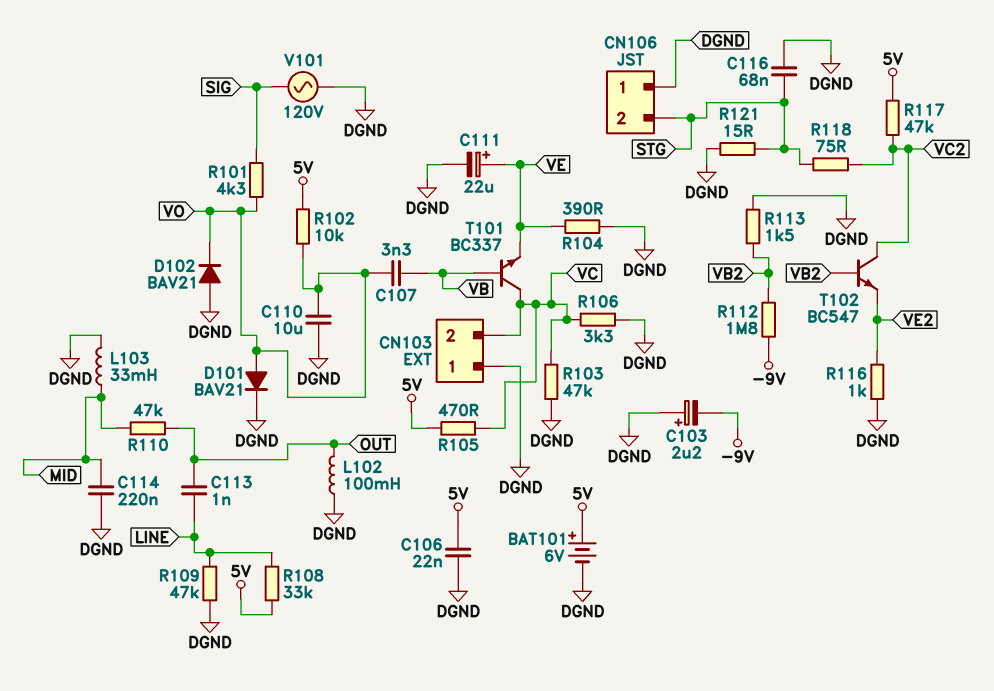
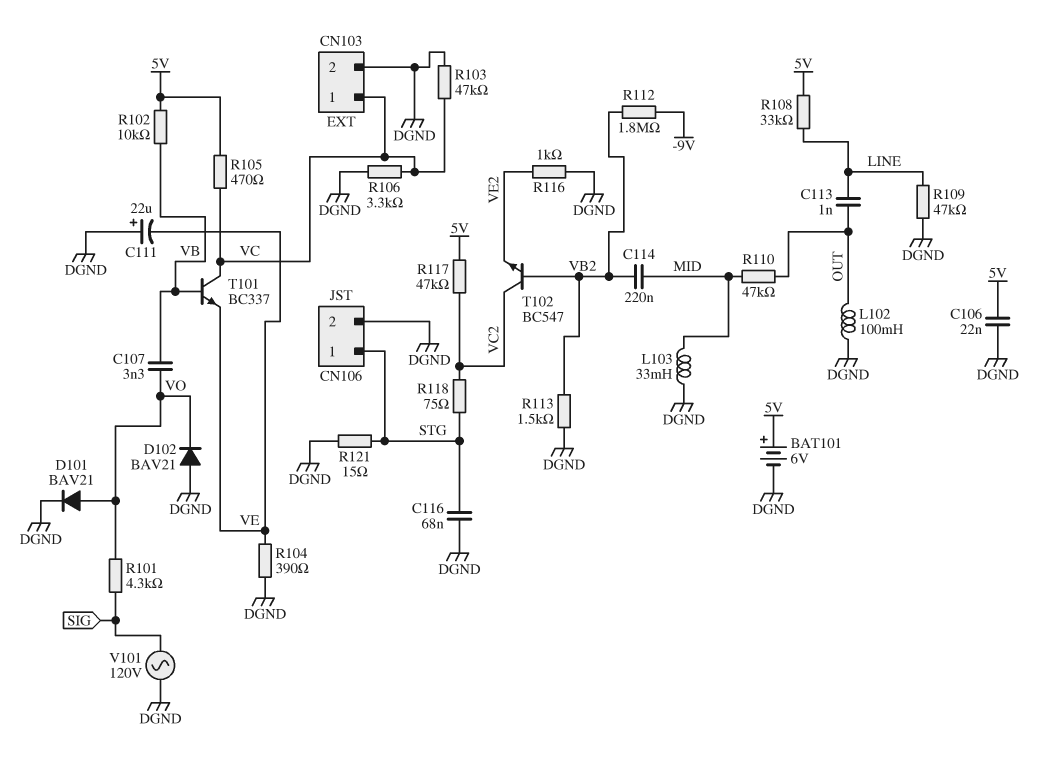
C103: 2.2uF (plus DGND, minus -9V) -> none
C110: 10uF (DGND, VO) -> none
C111: 22uF (plus VE, minus DGND) -> 22uF (plus DGND, minus VE)
C114: 220nF (DGND, MID) -> 220nF (MID, VB2)
CN103 pin 1: DGND -> VC
CN103 pin 2: VC -> DGND
CN106 pin 1: DGND -> STG
CN106 pin 2: STG -> DGND
R102: 10k (5V, VO) -> 10k (5V, VB)

